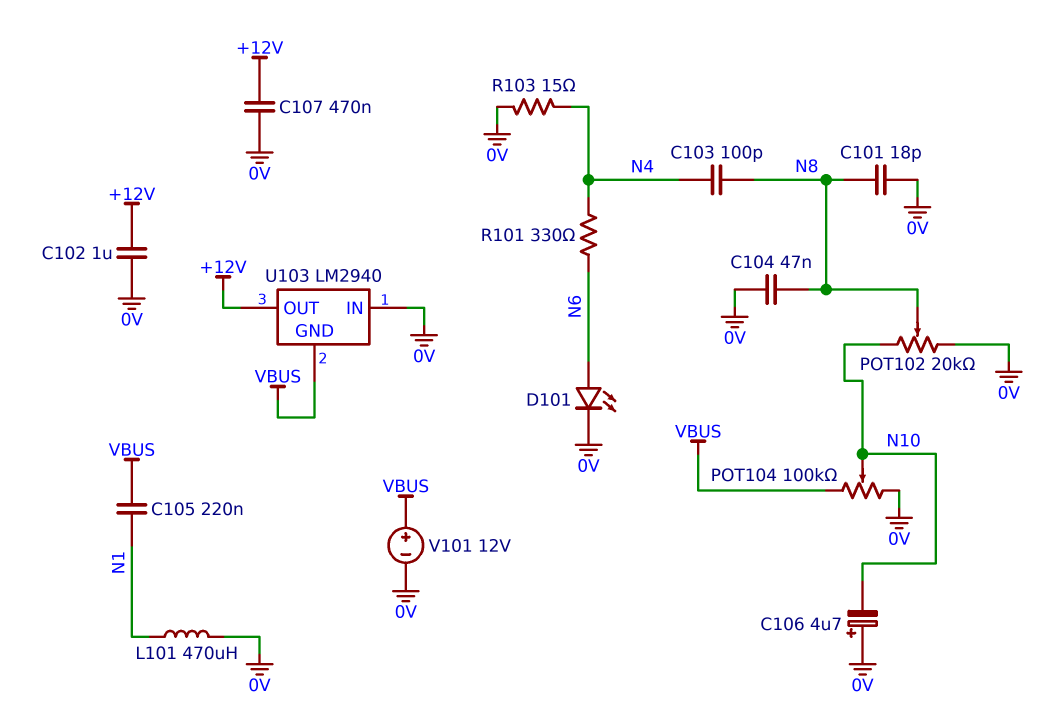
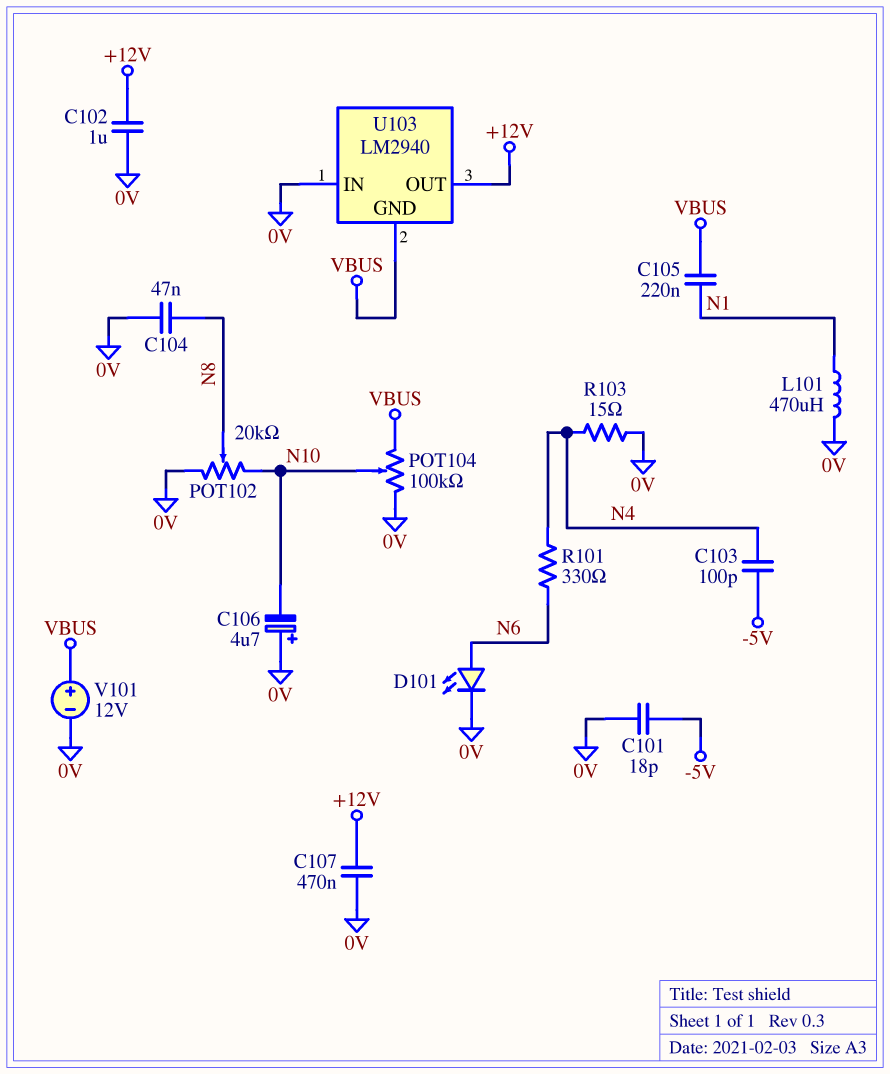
C101: 18pF (0V, N8) -> 18pF (-5V, 0V)
C103: 100pF (N4, N8) -> 100pF (-5V, N4)

